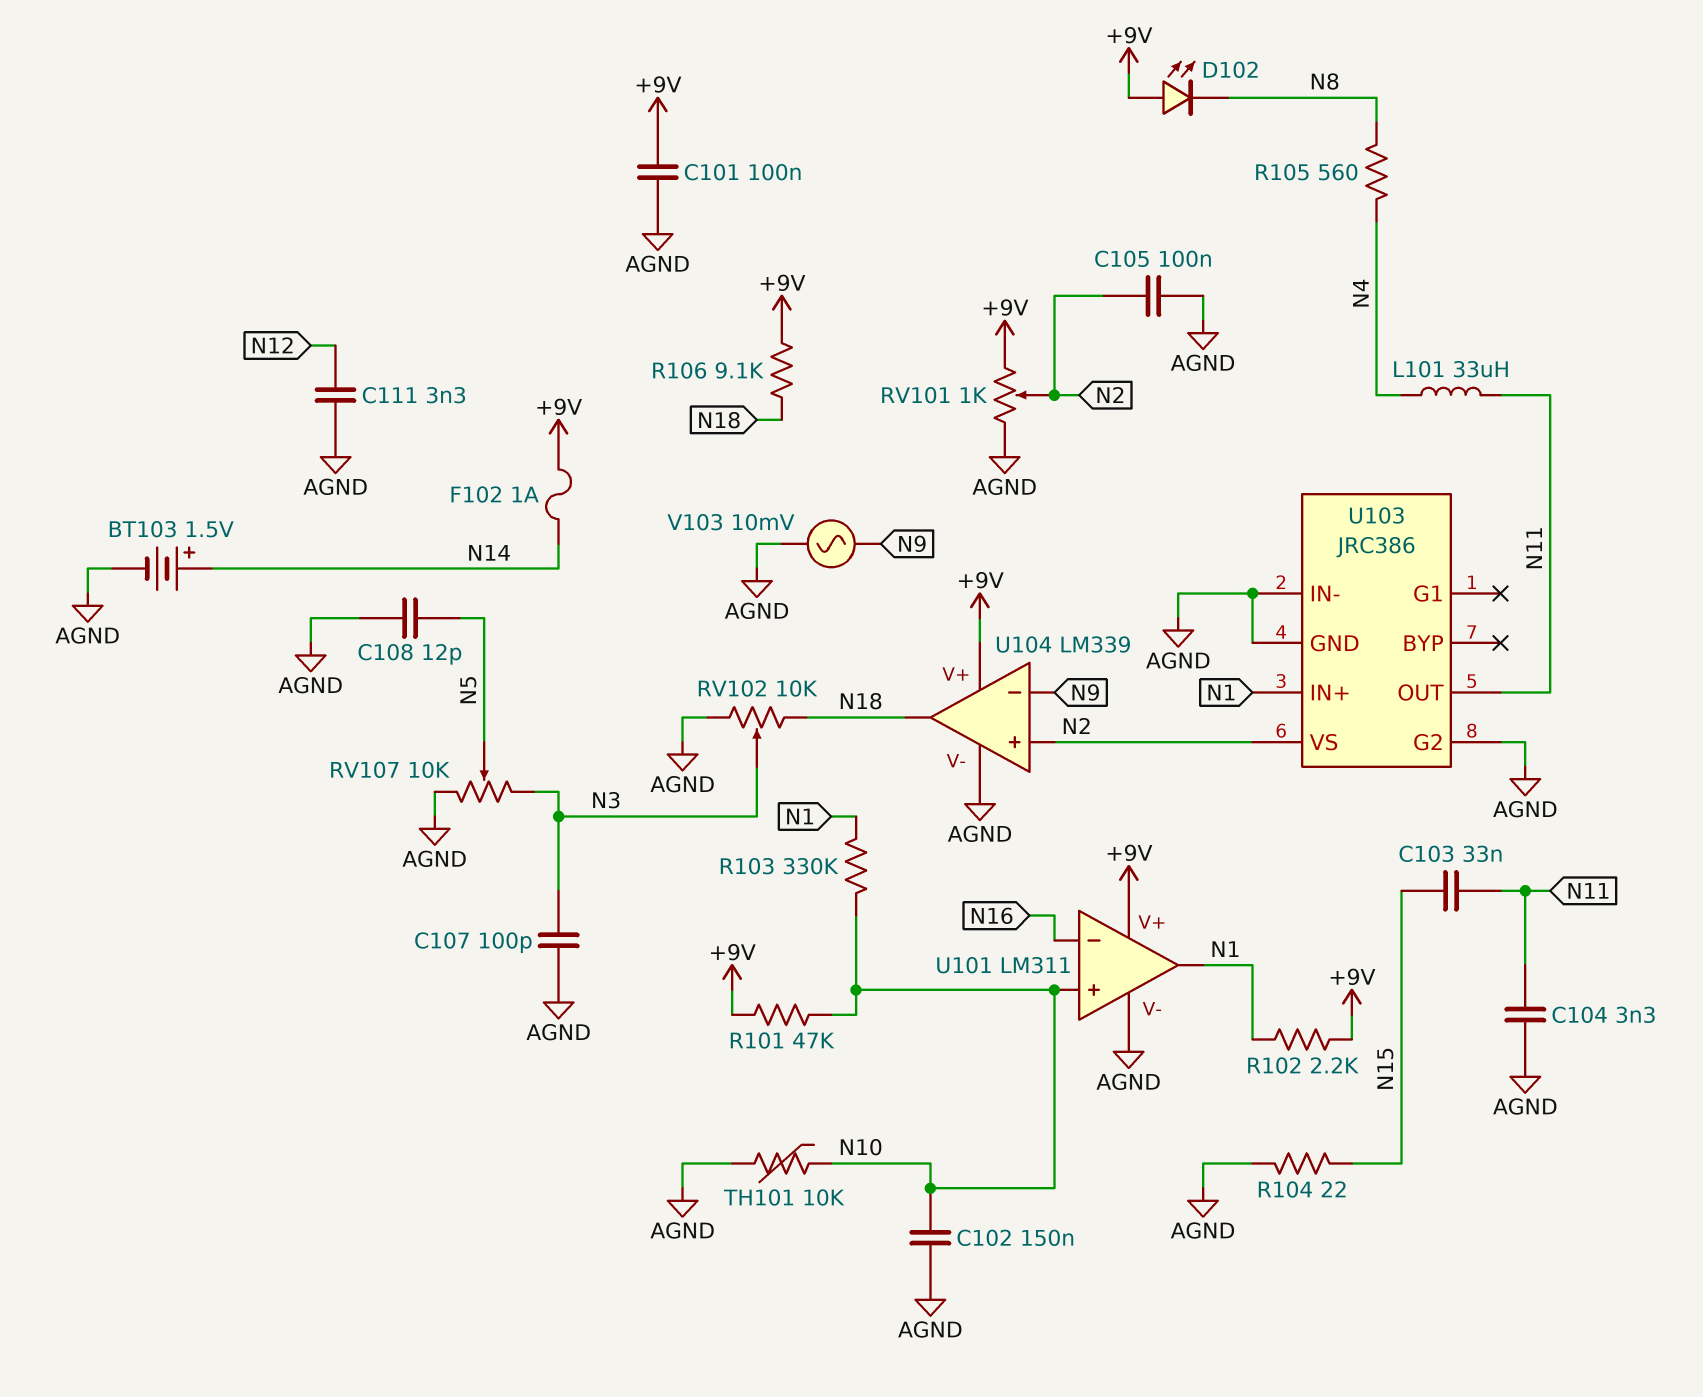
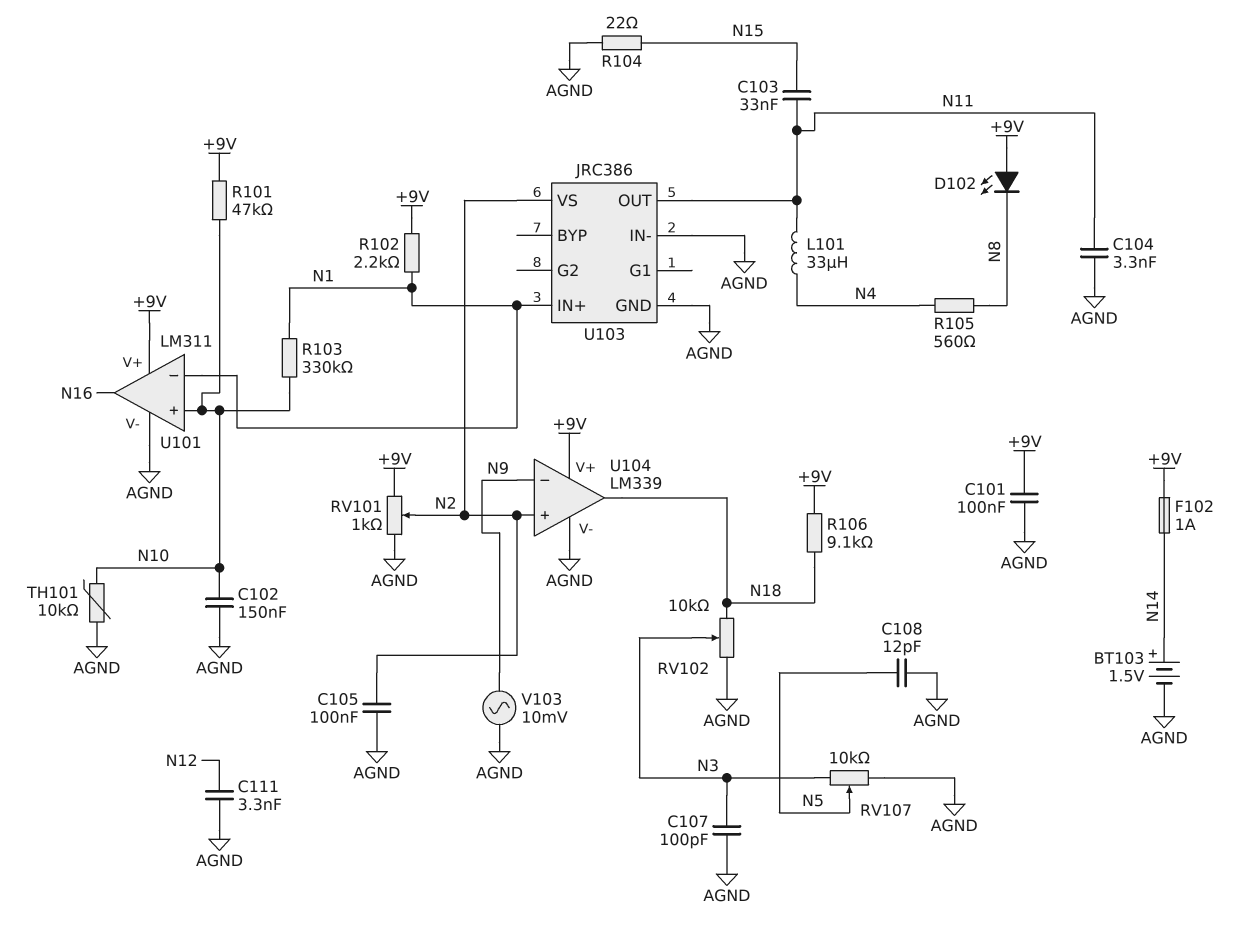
U101 pin in-: N16 -> N1
U101 pin out: N1 -> N16
U103 pin G2: AGND -> none

